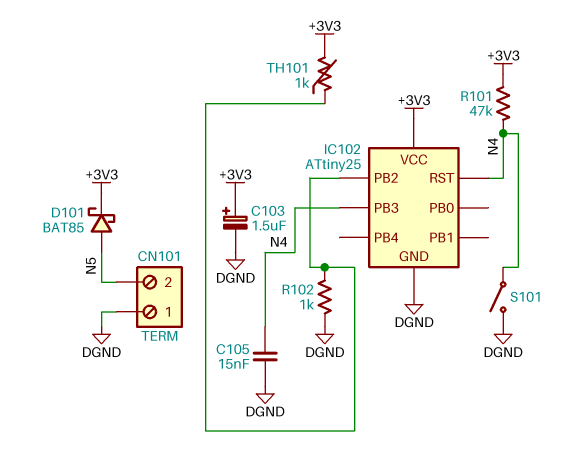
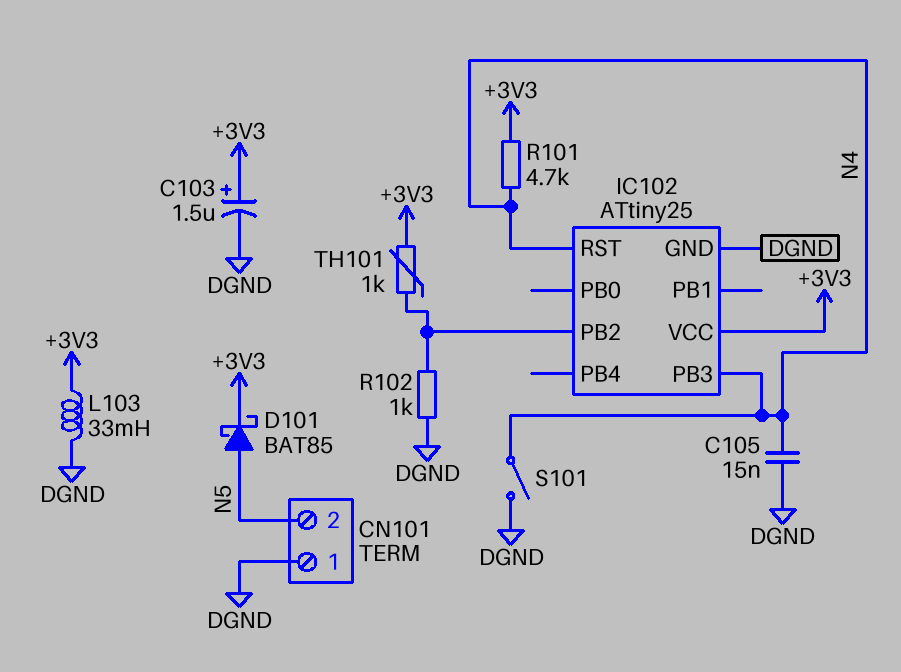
L103: none -> 33mH (+3V3, DGND)
R101: 47k (+3V3, N4) -> 4.7k (+3V3, N4)

